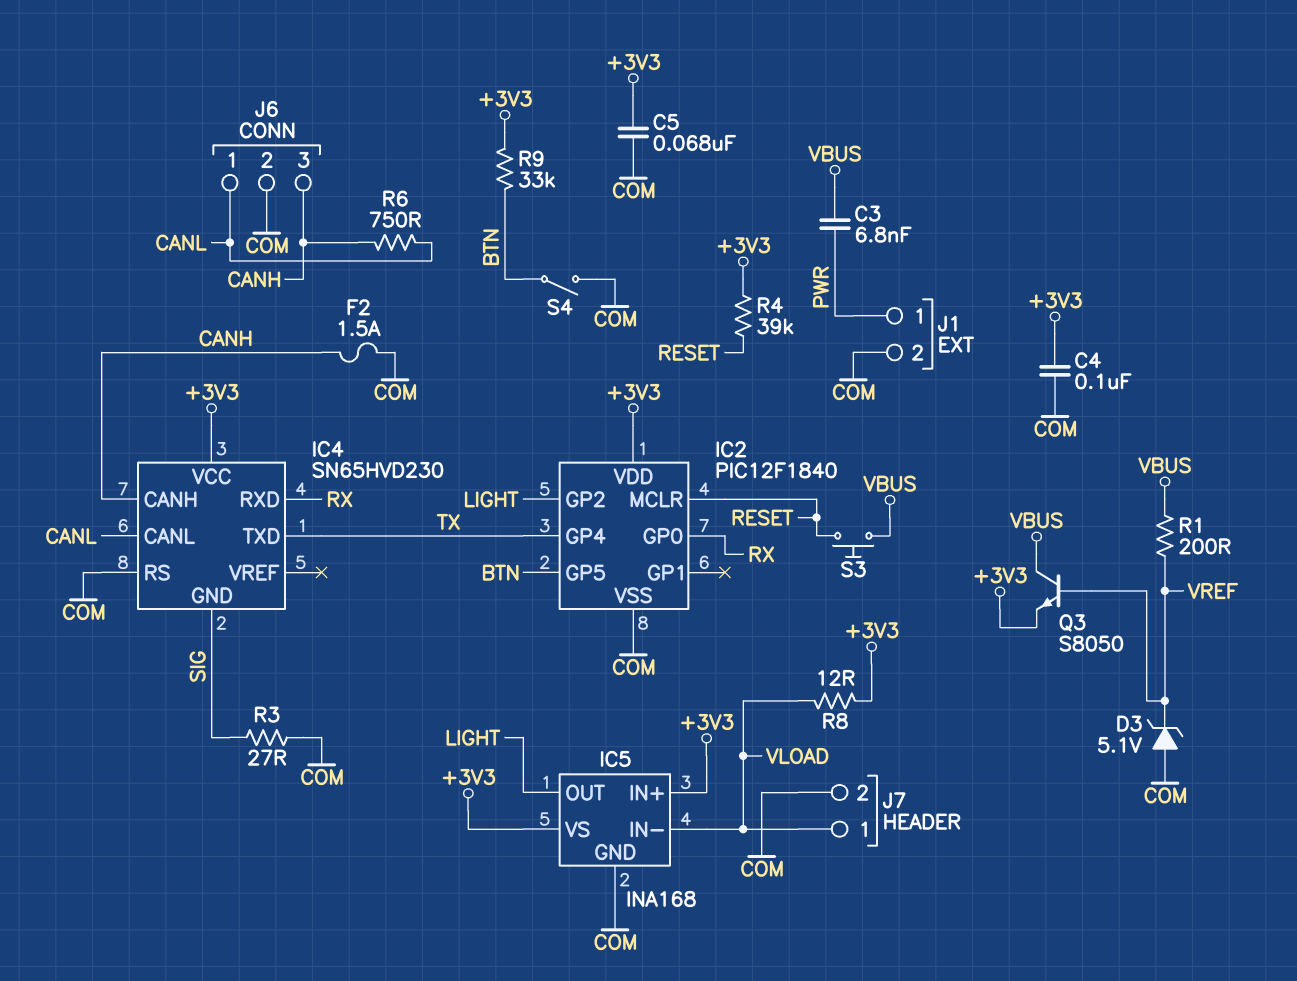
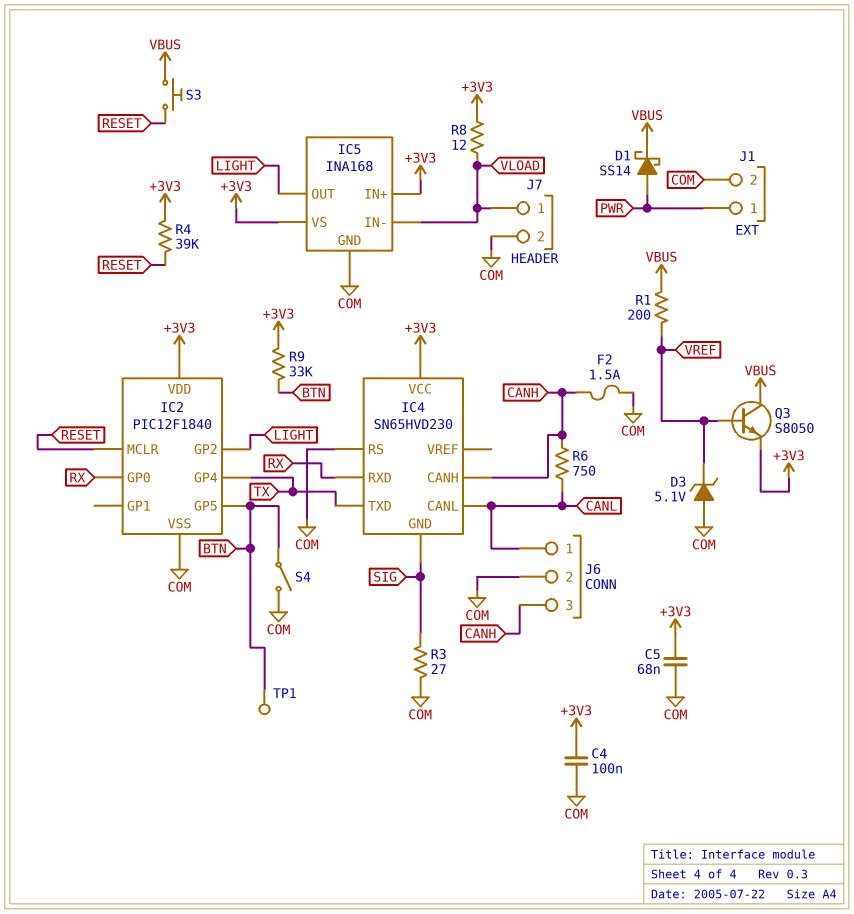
C3: 6.8nF (PWR, VBUS) -> none
D1: none -> schottky SS14 (A PWR, K VBUS)
TP1: none -> test point (BTN)

